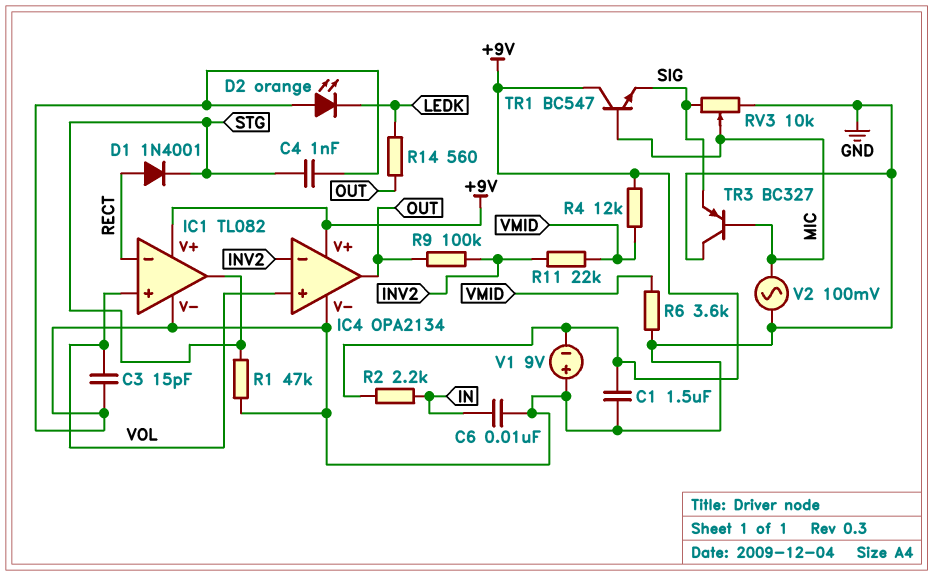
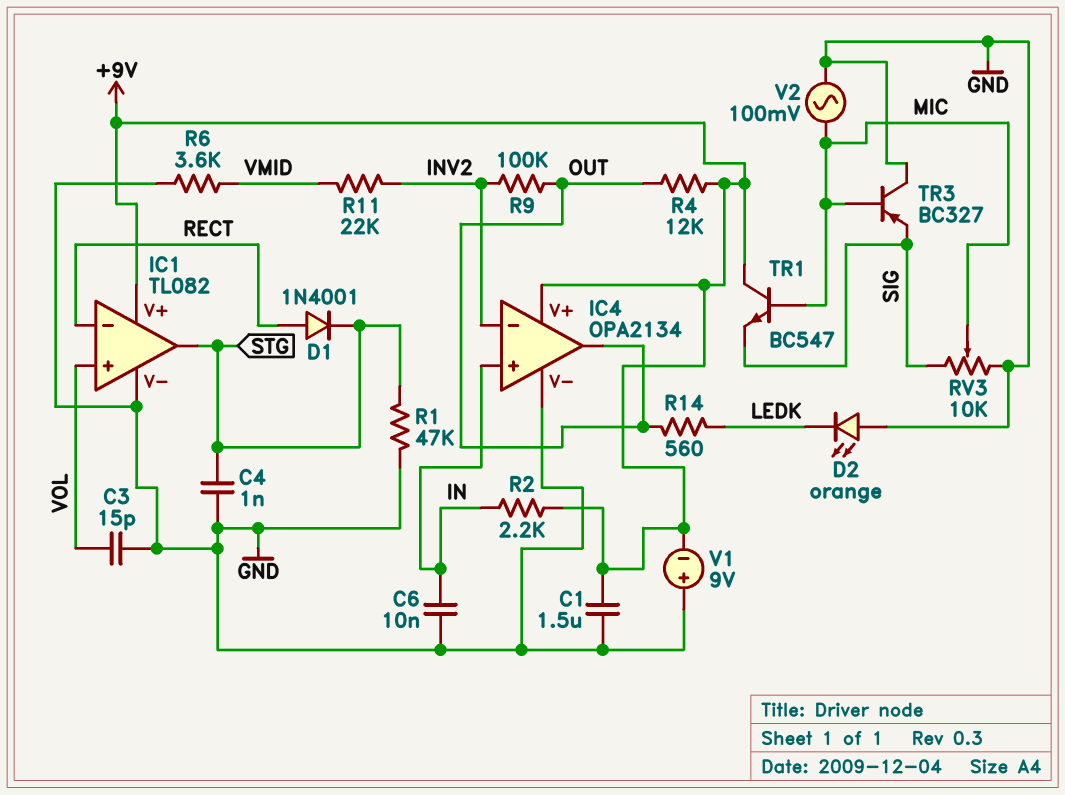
IC4 pin in+: VOL -> IN
R4: 12k (+9V, VMID) -> 12k (+9V, OUT)

